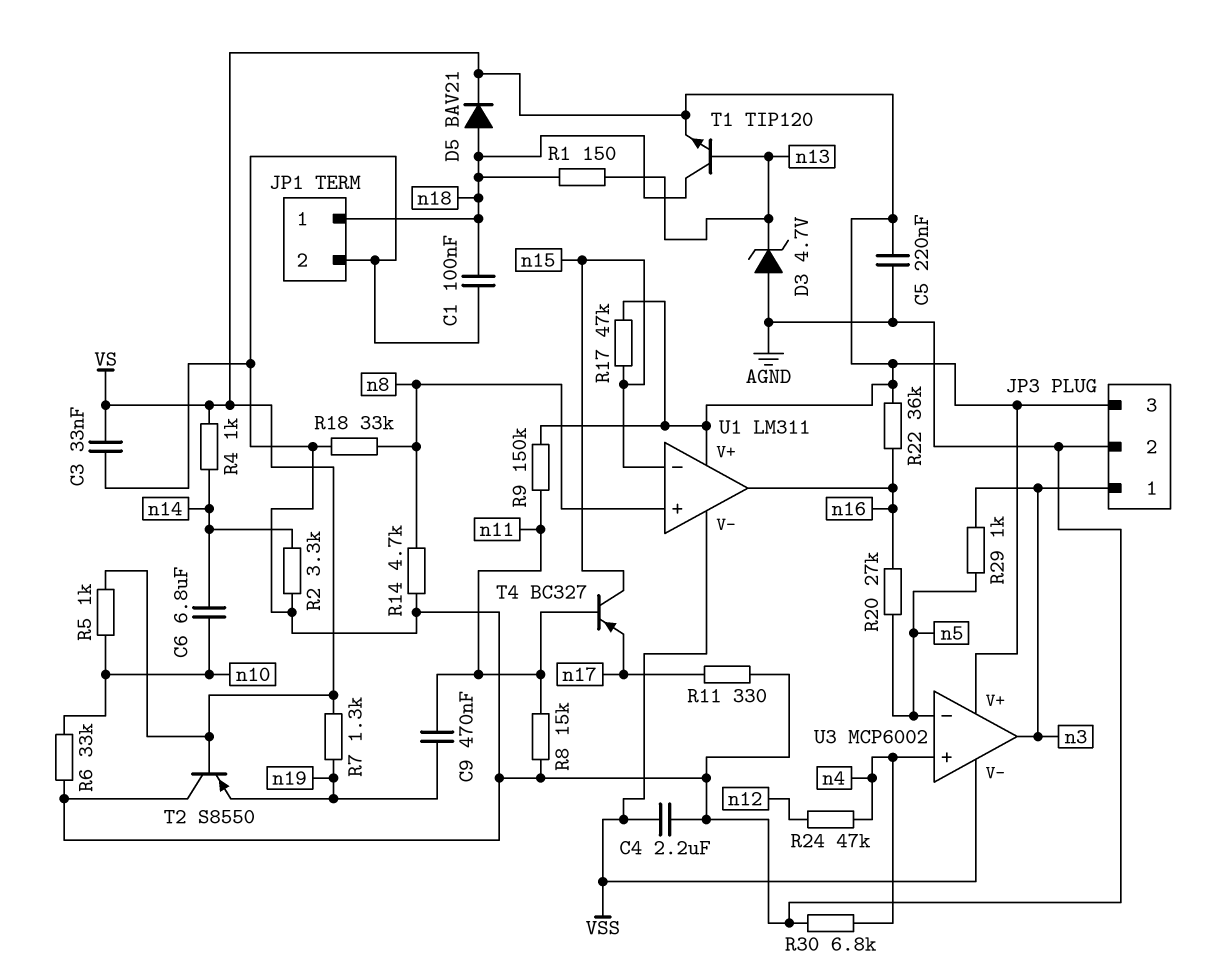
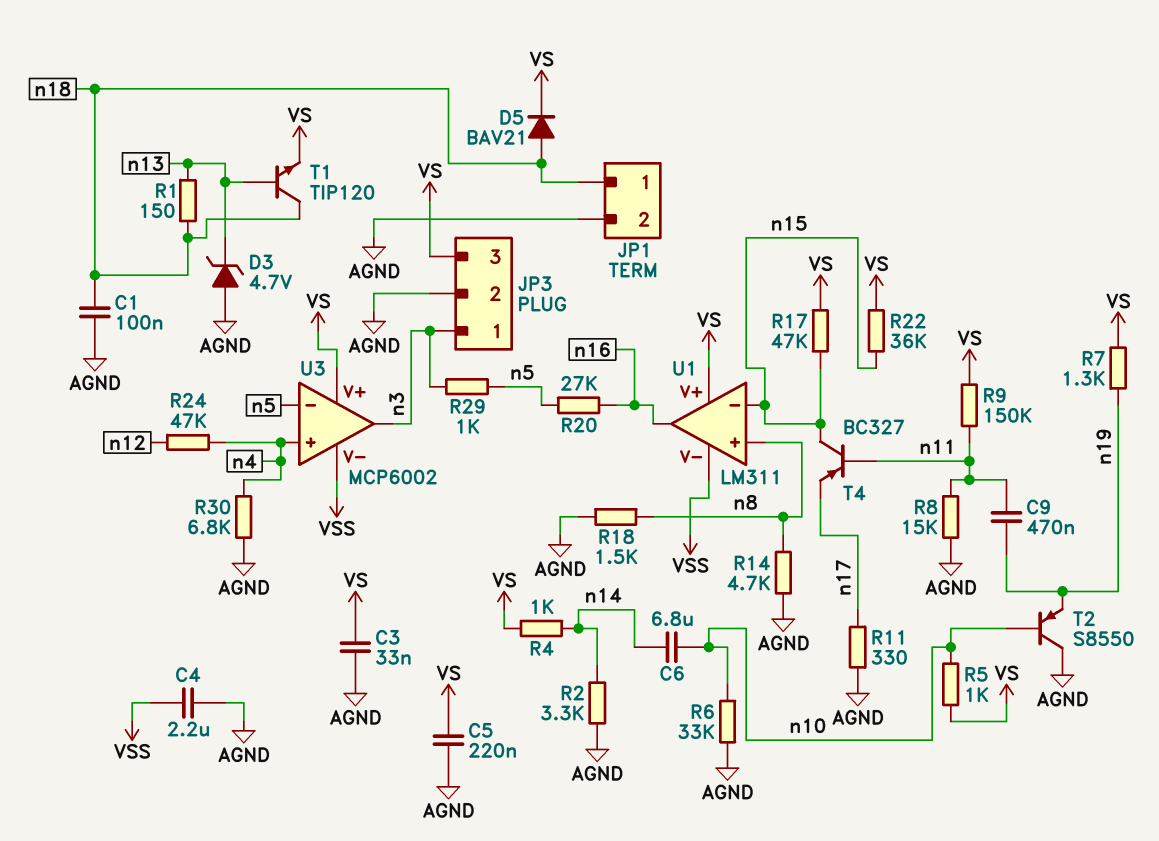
R18: 33k (AGND, n8) -> 1.5k (AGND, n8)
R22: 36k (VS, n16) -> 36k (VS, n15)
T2: PNP S8550 (B VS, C AGND, E n19) -> PNP S8550 (B n10, C AGND, E n19)

